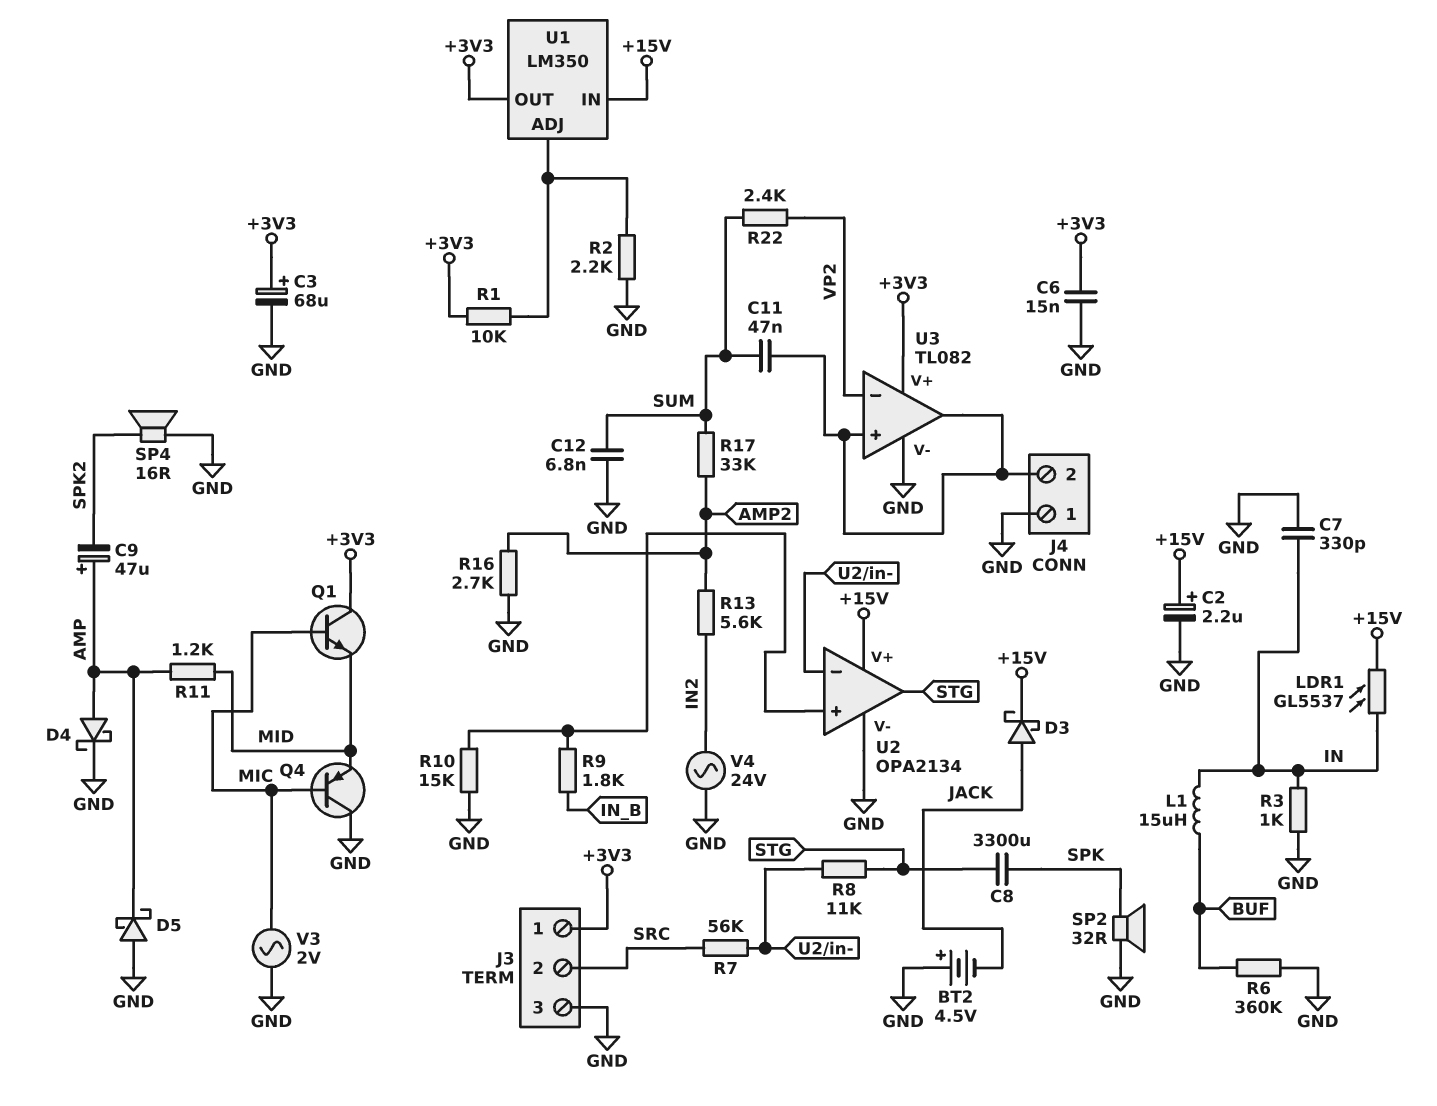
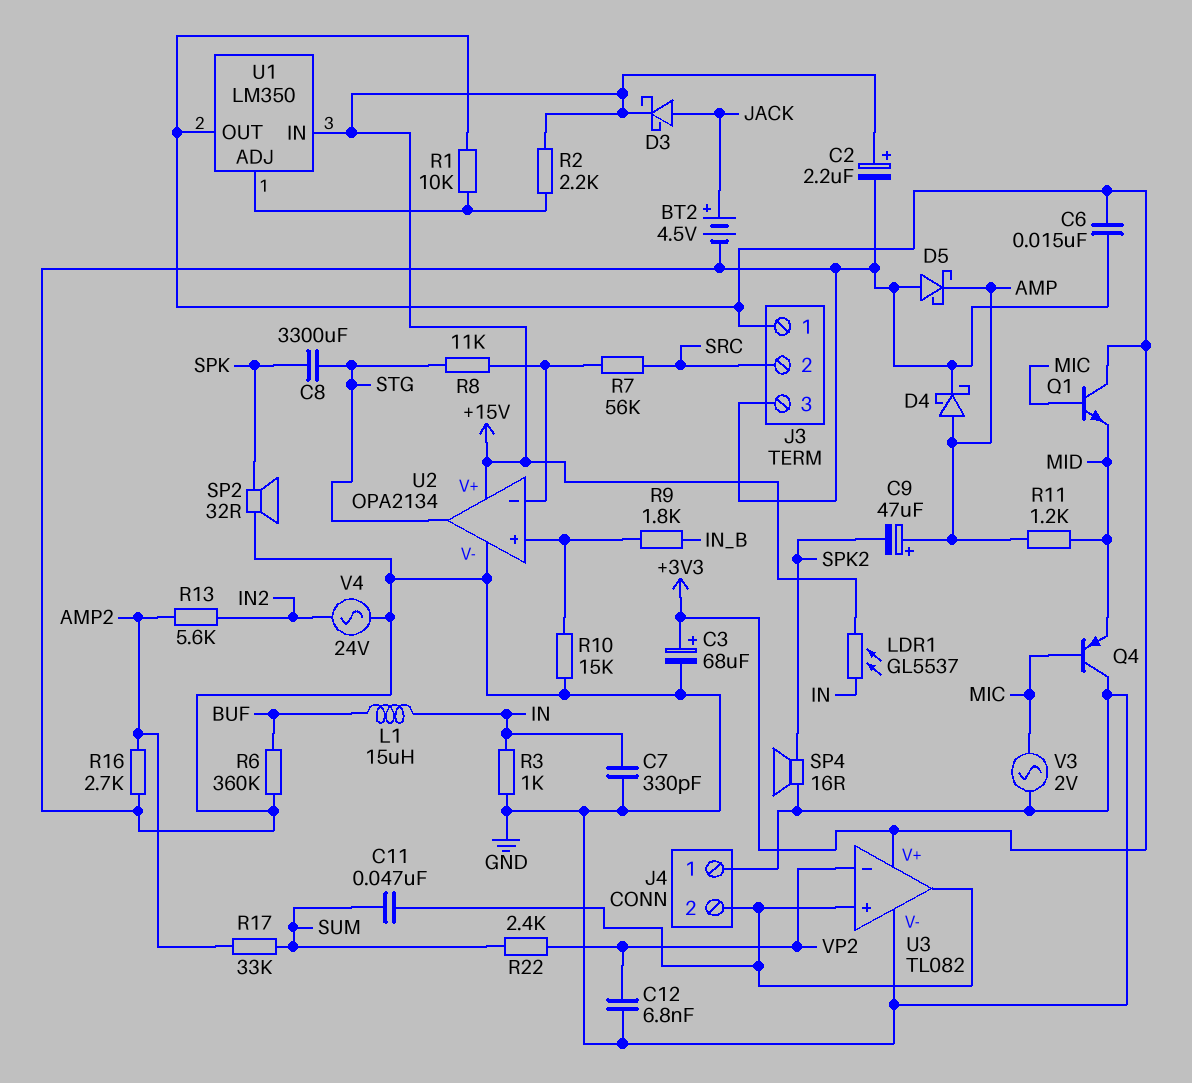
BT2: 4.5V (plus GND, minus JACK) -> 4.5V (plus JACK, minus GND)
C12: 6.8nF (GND, SUM) -> 6.8nF (GND, VP2)
R2: 2.2k (GND, U1/ADJ) -> 2.2k (+15V, U1/ADJ)

